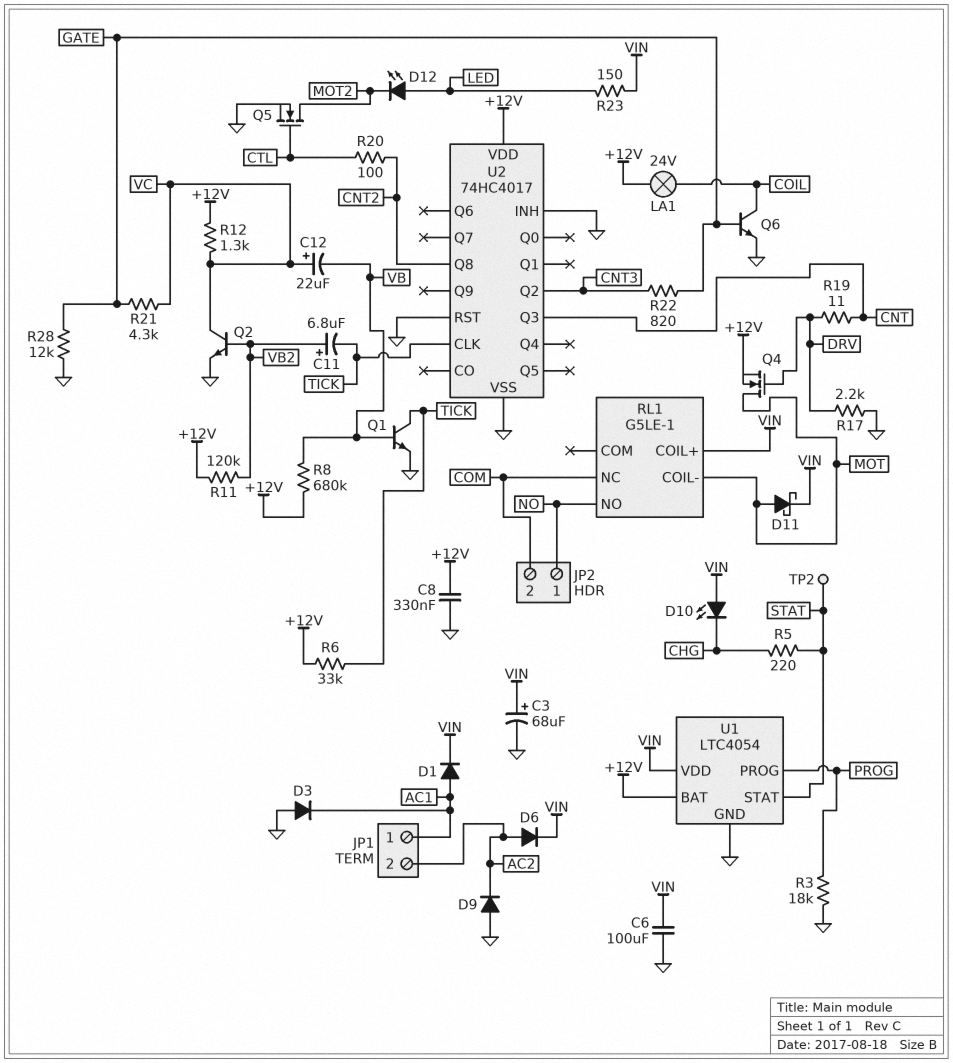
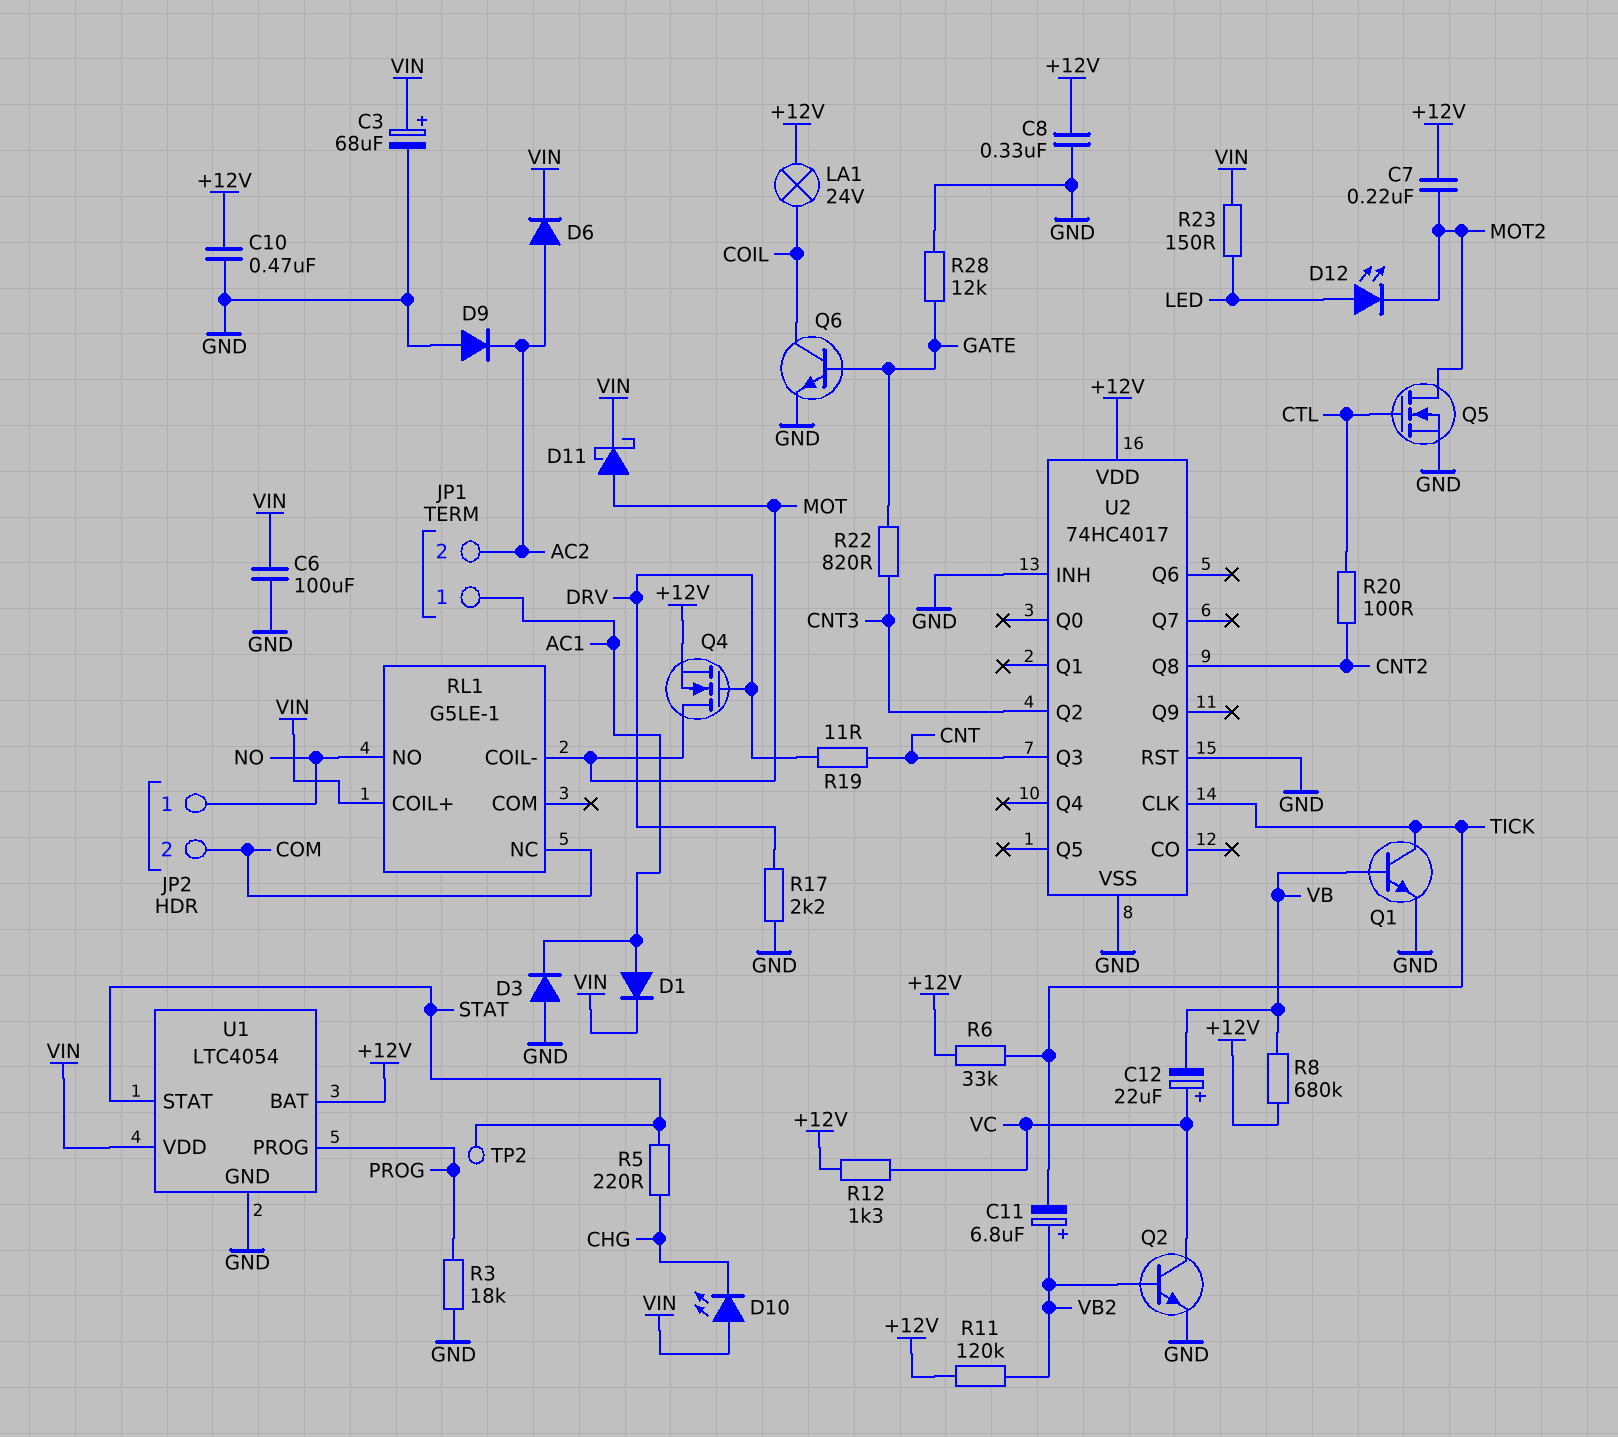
C7: none -> 220nF (+12V, MOT2)
C10: none -> 470nF (+12V, GND)
R21: 4.3k (GATE, VC) -> none

